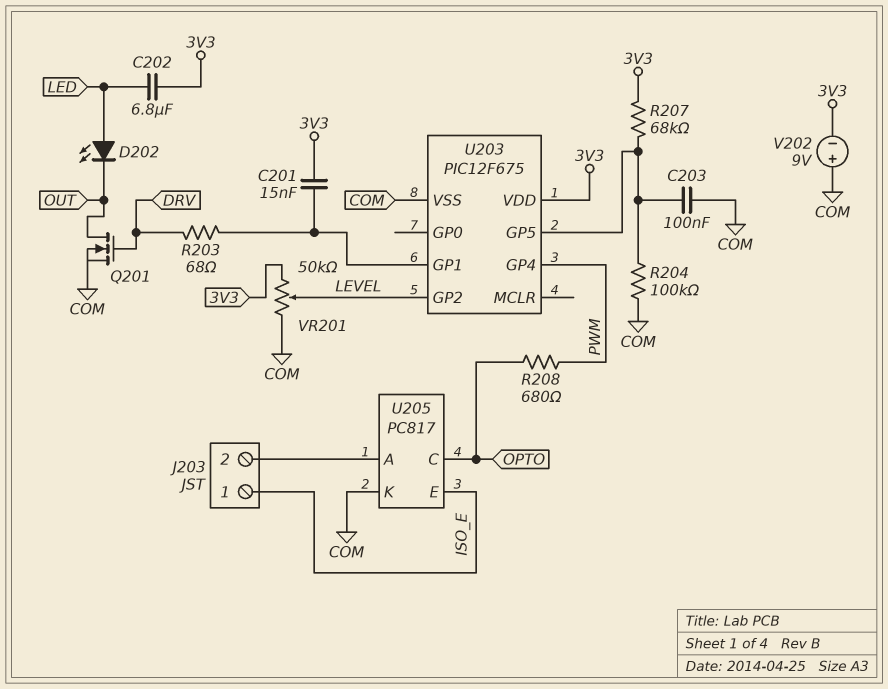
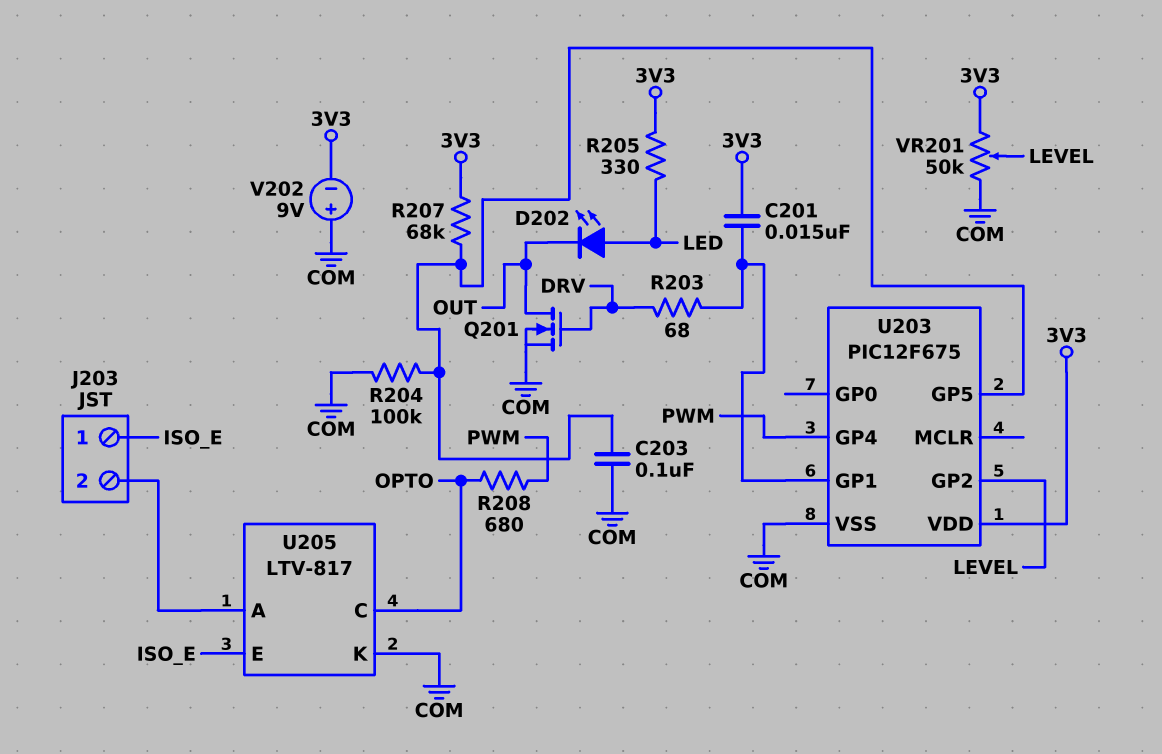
C202: 6.8uF (3V3, LED) -> none
R205: none -> 330 (3V3, LED)
U205: PC817 -> LTV-817

